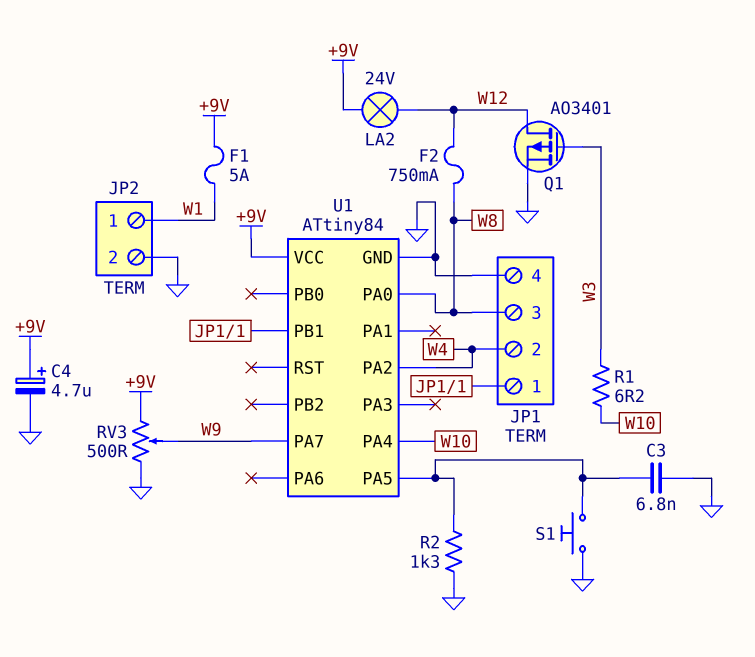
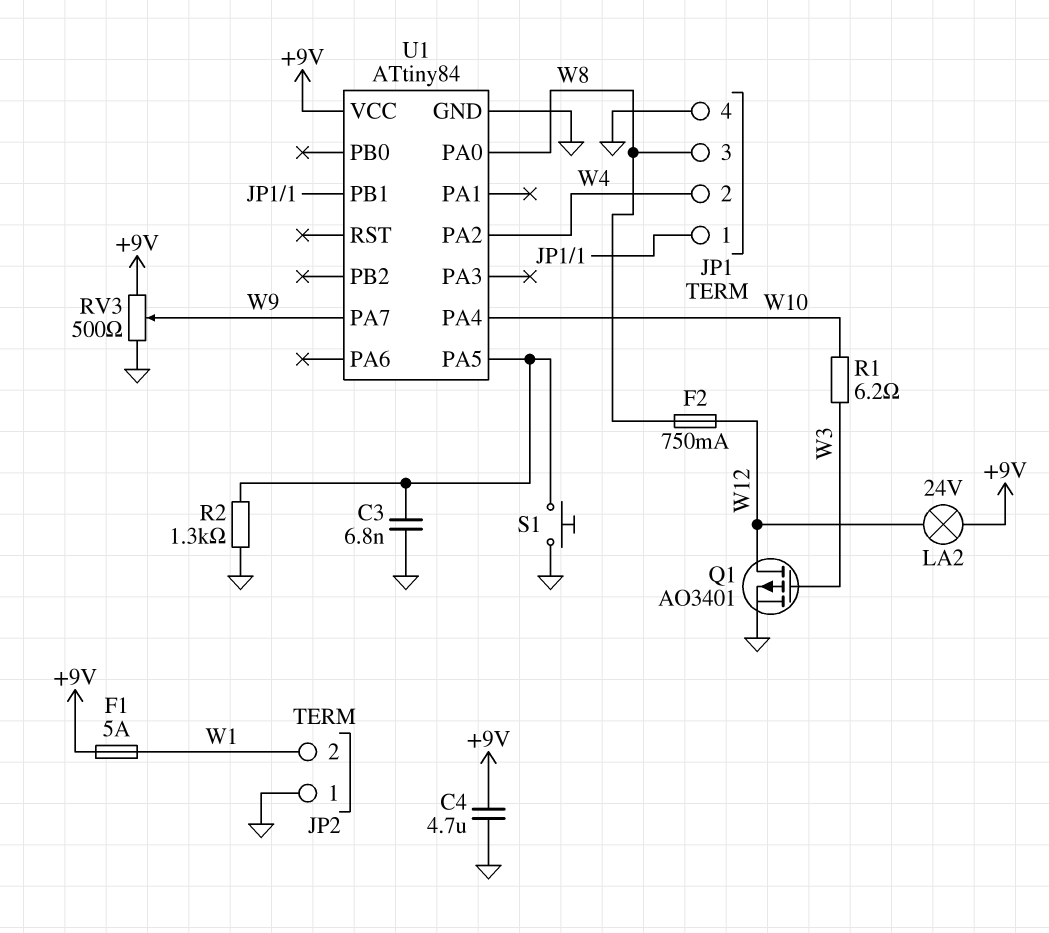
C4: 4.7uF (plus +9V, minus GND) -> 4.7uF (+9V, GND)
JP2 pin 1: W1 -> GND
JP2 pin 2: GND -> W1

